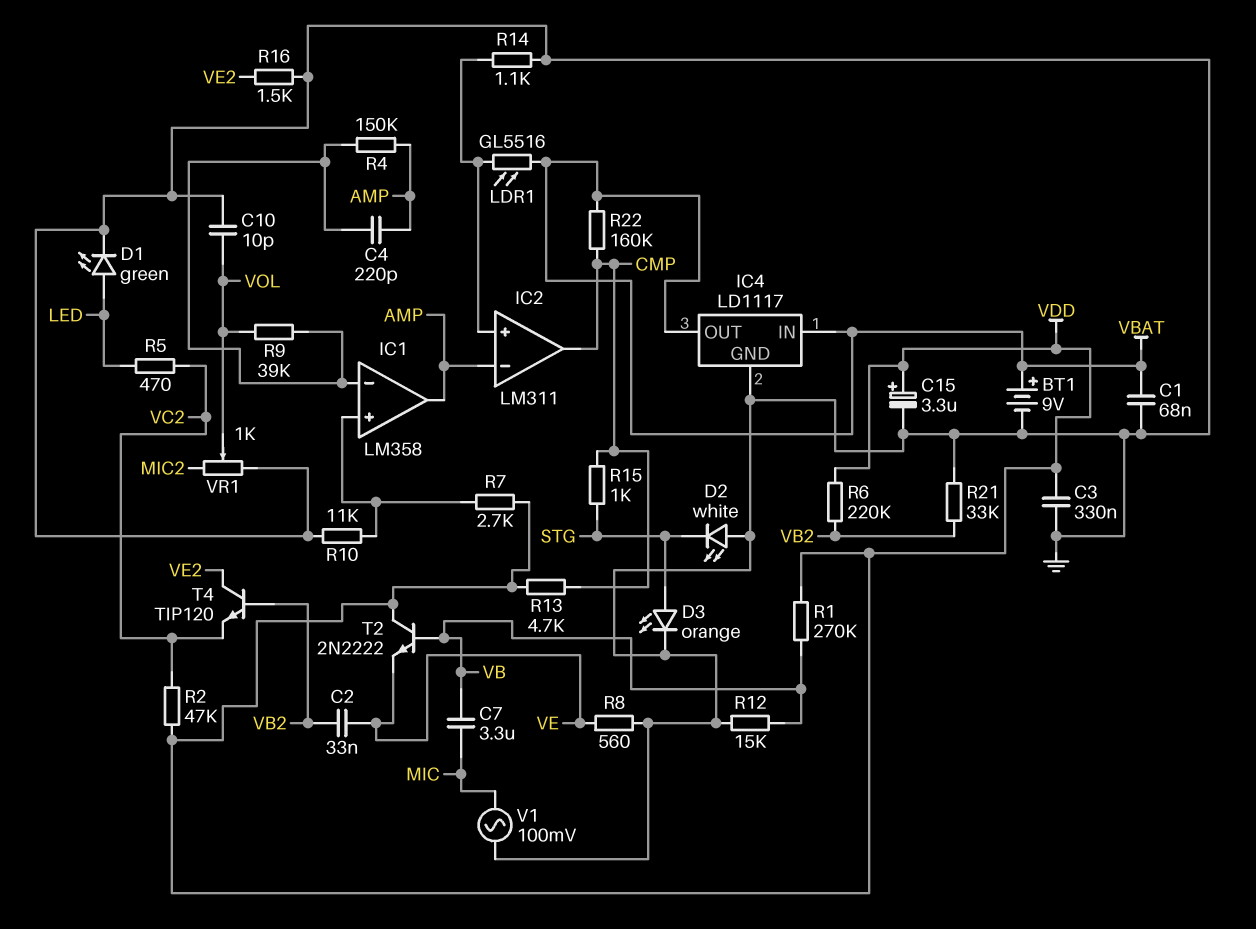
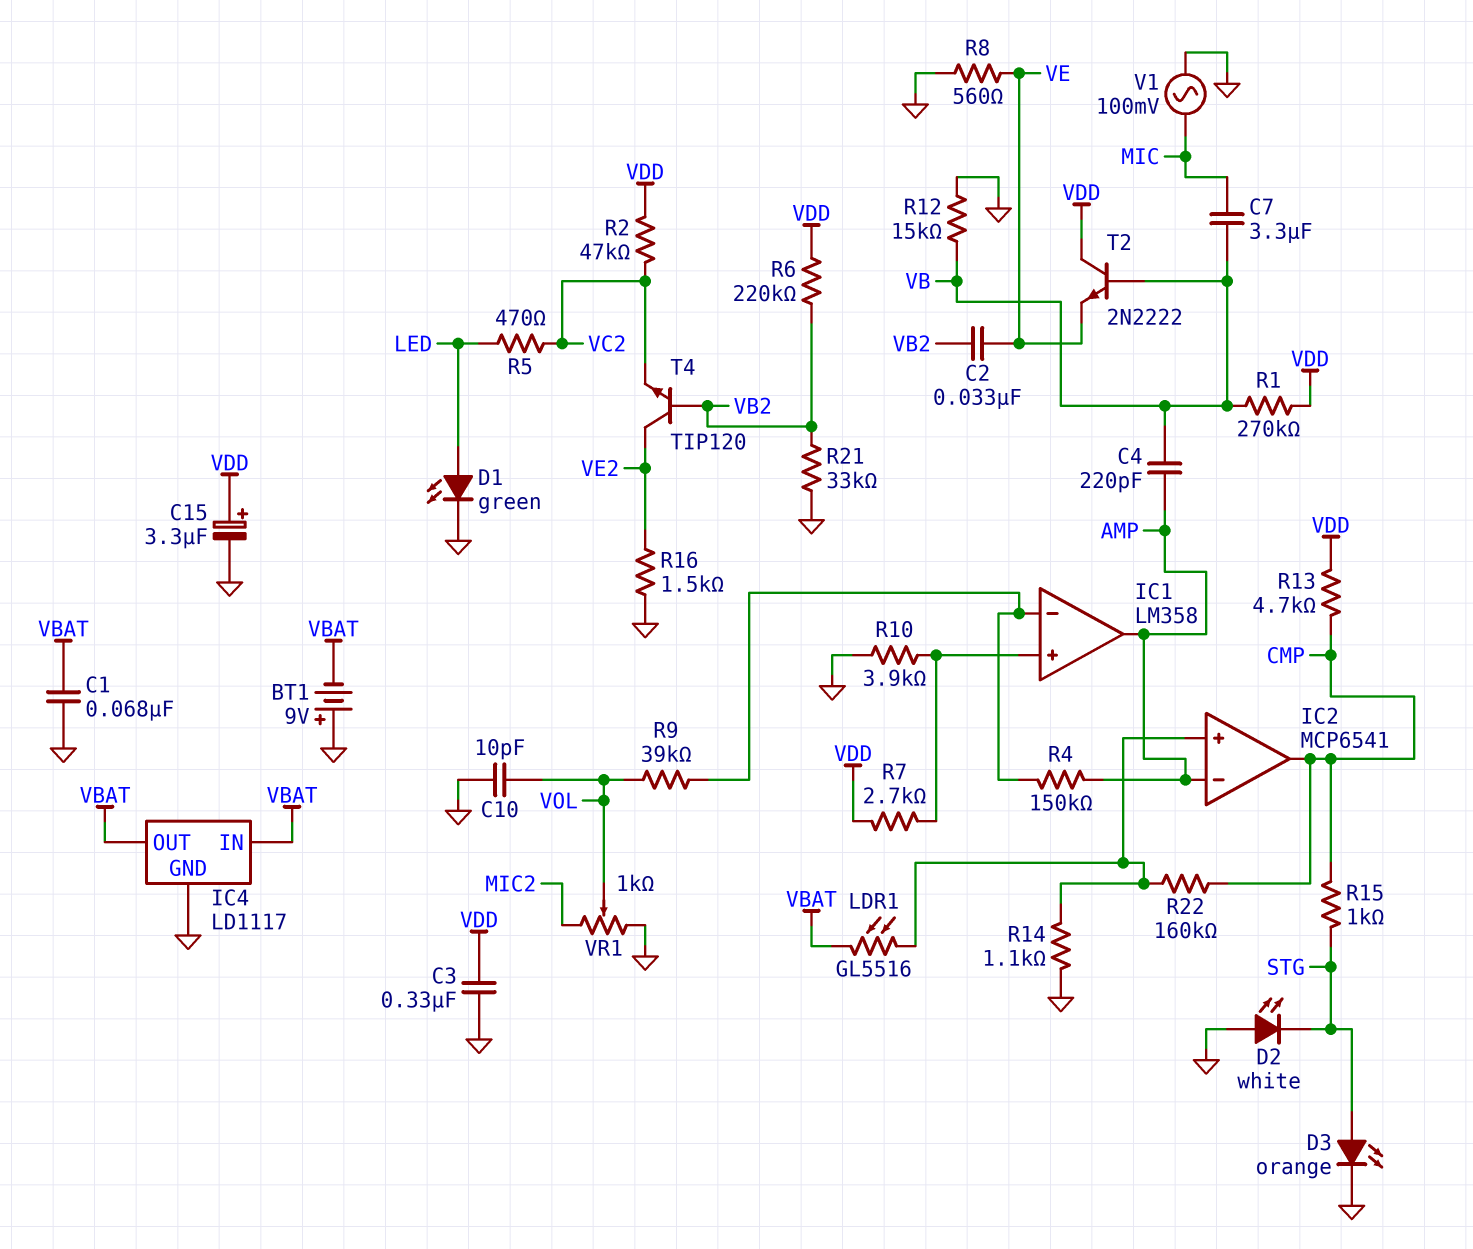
BT1: 9V (plus VBAT, minus GND) -> 9V (plus GND, minus VBAT)
C4: 220pF (AMP, IC1/in-) -> 220pF (AMP, VB)
IC2: LM311 -> MCP6541
R10: 11k (GND, IC1/in+) -> 3.9k (GND, IC1/in+)
R22: 160k (CMP, VBAT) -> 160k (CMP, IC2/in+)

